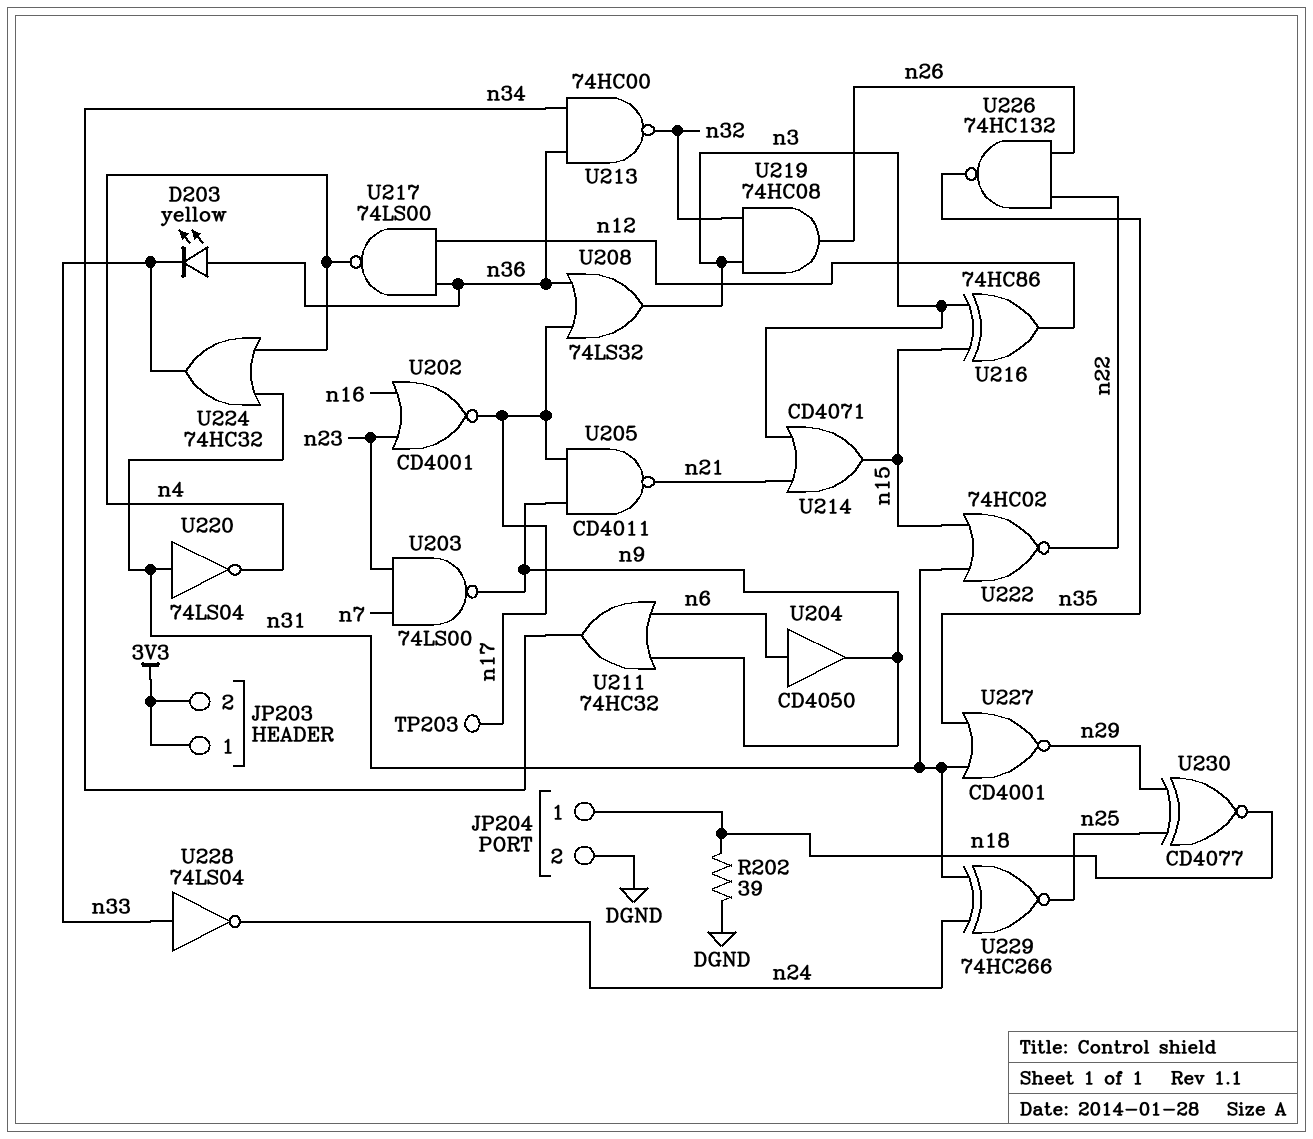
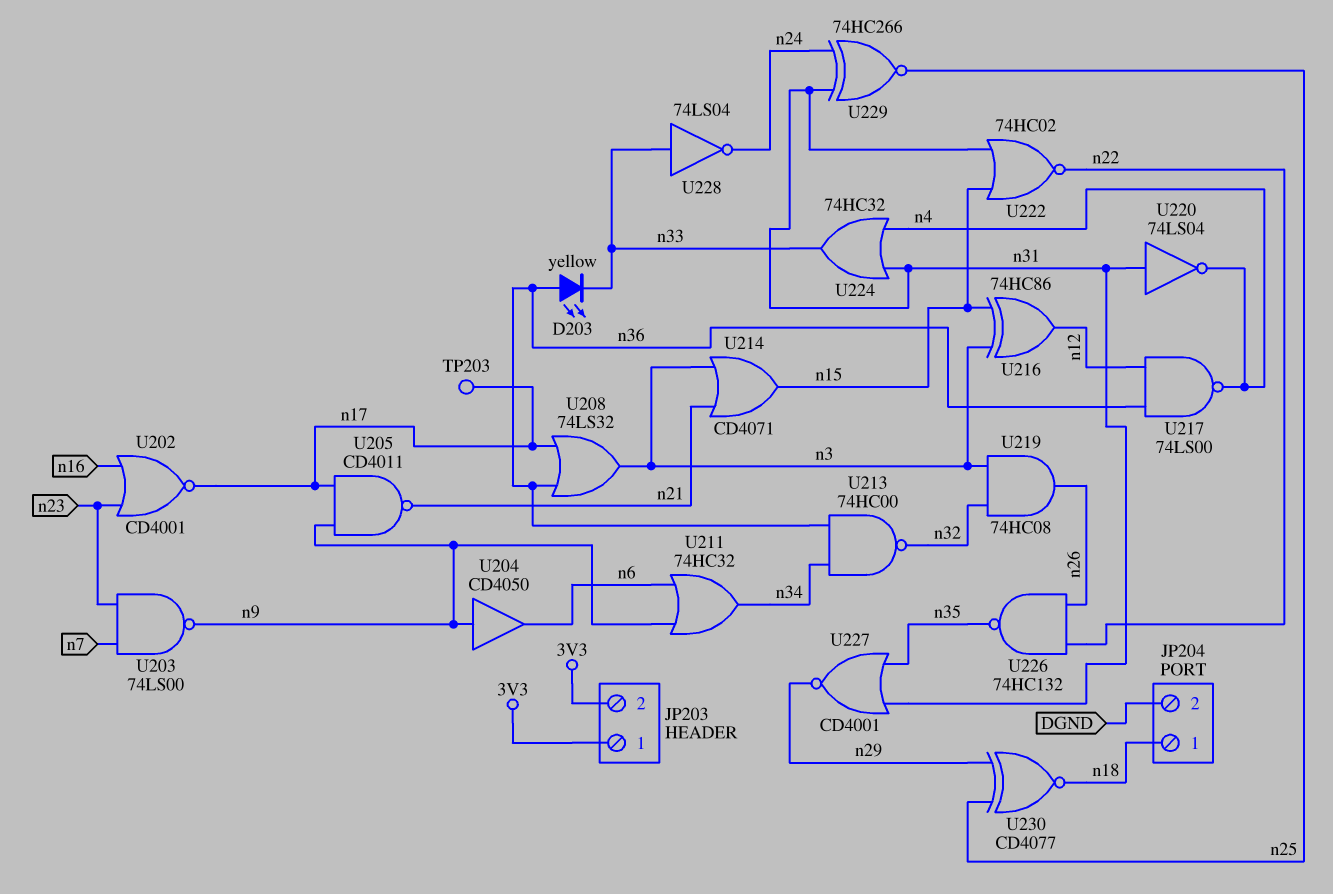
R202: 39 (DGND, n18) -> none
U204: buffer CD4050 (in n6, out n9) -> buffer CD4050 (in n9, out n6)

